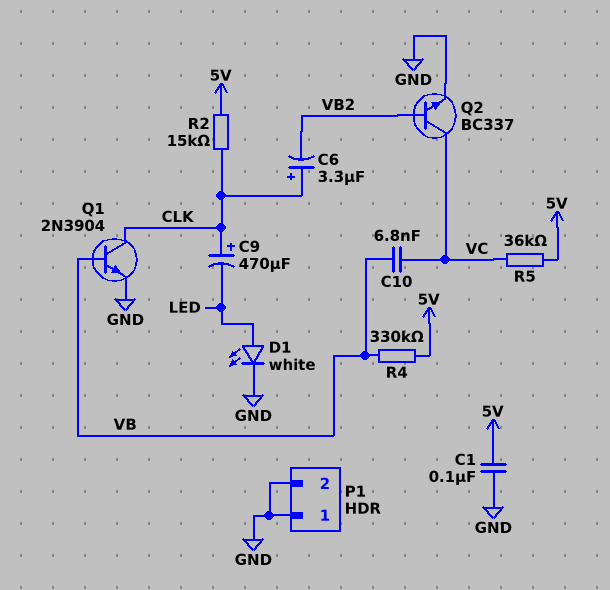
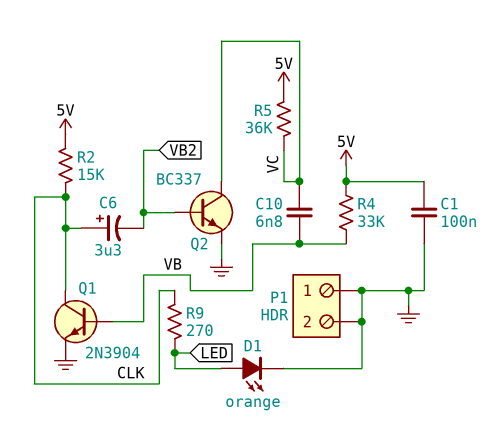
C9: 470uF (plus CLK, minus LED) -> none
D1: LED white (A LED, K GND) -> LED orange (A LED, K GND)
R4: 330k (5V, VB) -> 33k (5V, VB)
R9: none -> 270 (CLK, LED)

